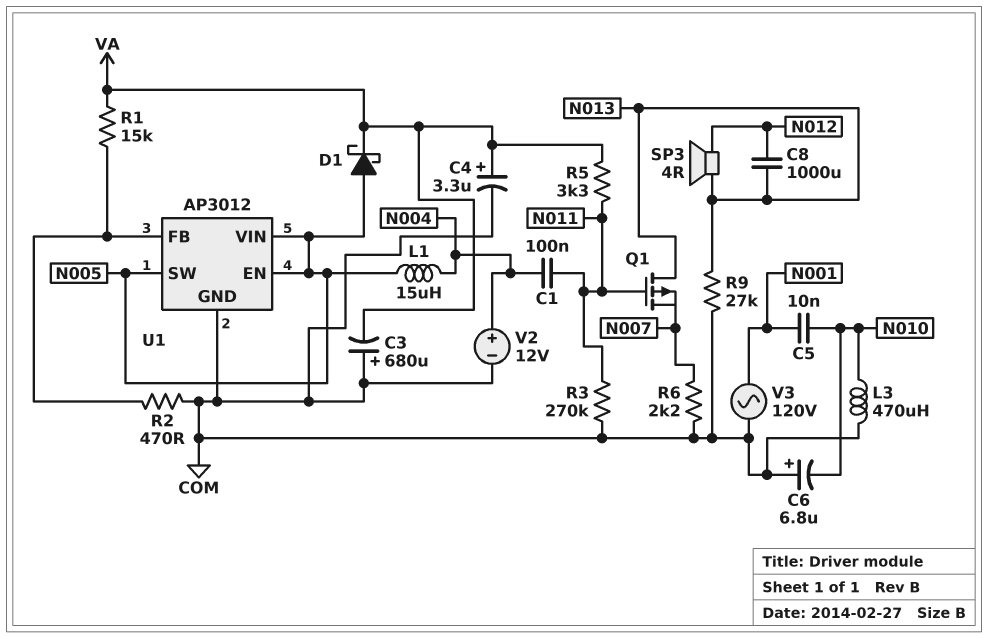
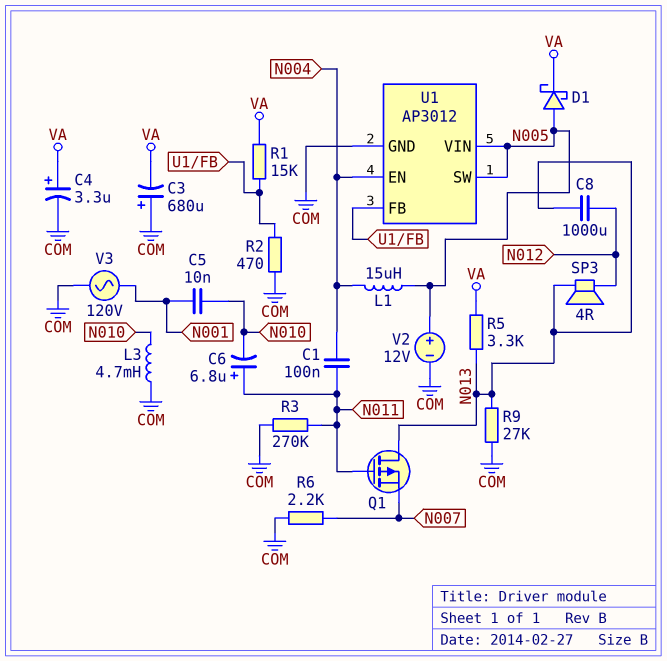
C6: 6.8uF (plus COM, minus N010) -> 6.8uF (plus N011, minus N010)
L3: 470uH (COM, N010) -> 4.7mH (COM, N010)
R5: 3.3k (N011, VA) -> 3.3k (N013, VA)
U1 pin EN: N005 -> N004
V2: 12V (plus N004, minus COM) -> 12V (plus N005, minus COM)

